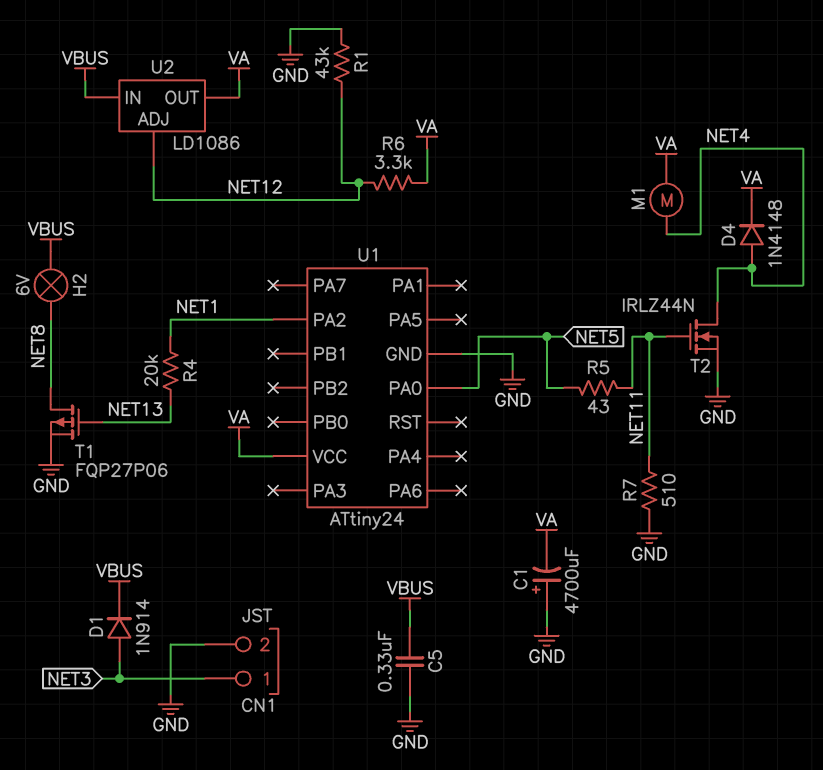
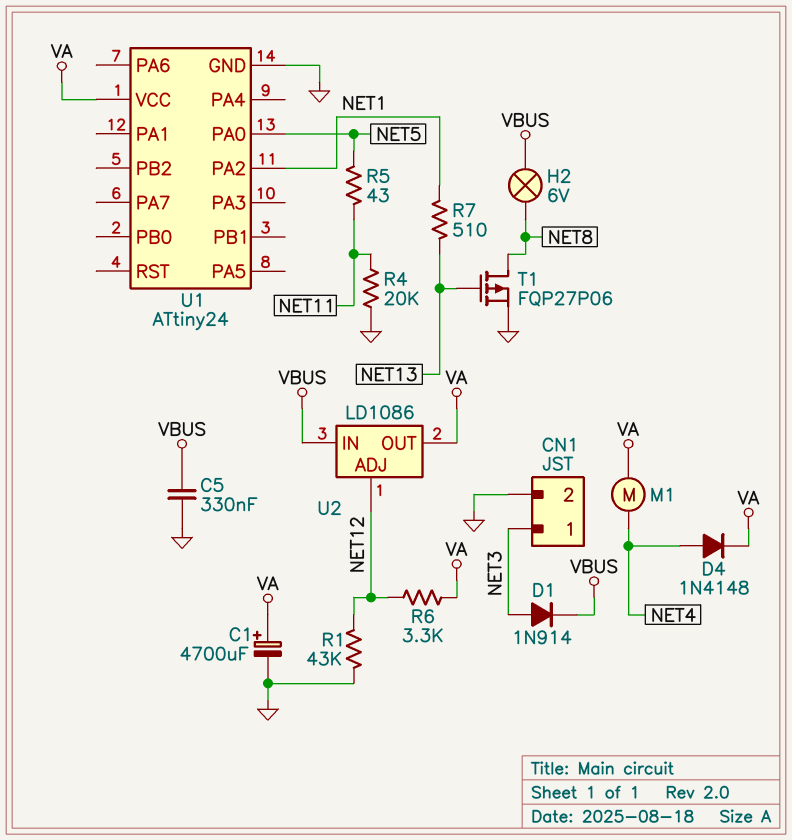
C1: 4700uF (plus GND, minus VA) -> 4700uF (plus VA, minus GND)
R4: 20k (NET1, NET13) -> 20k (GND, NET11)
R7: 510 (GND, NET11) -> 510 (NET1, NET13)
T2: NMOS IRLZ44N (G NET11, D NET4, S GND) -> none

